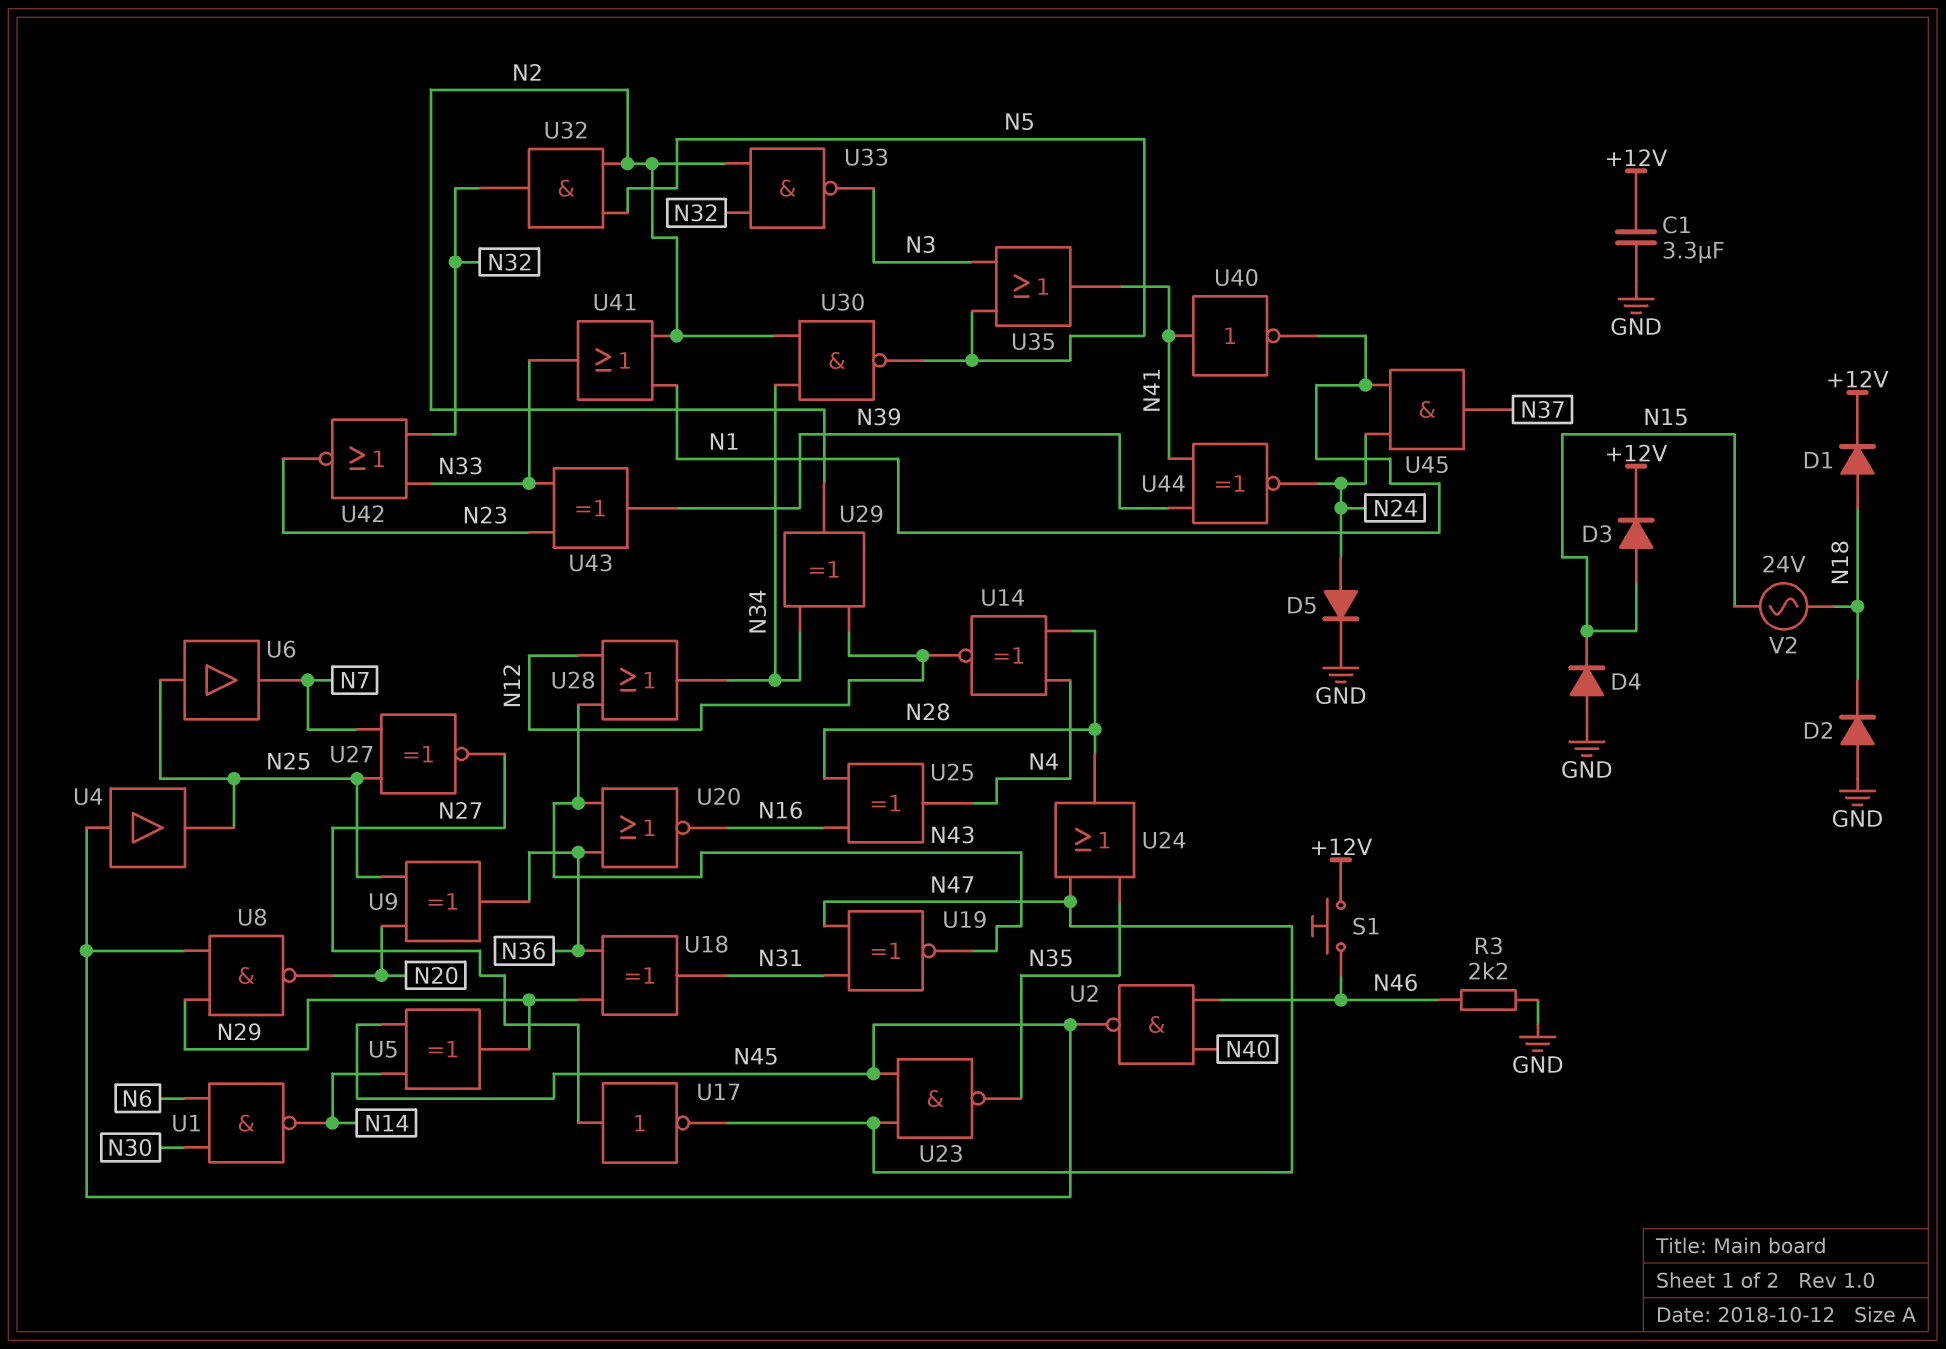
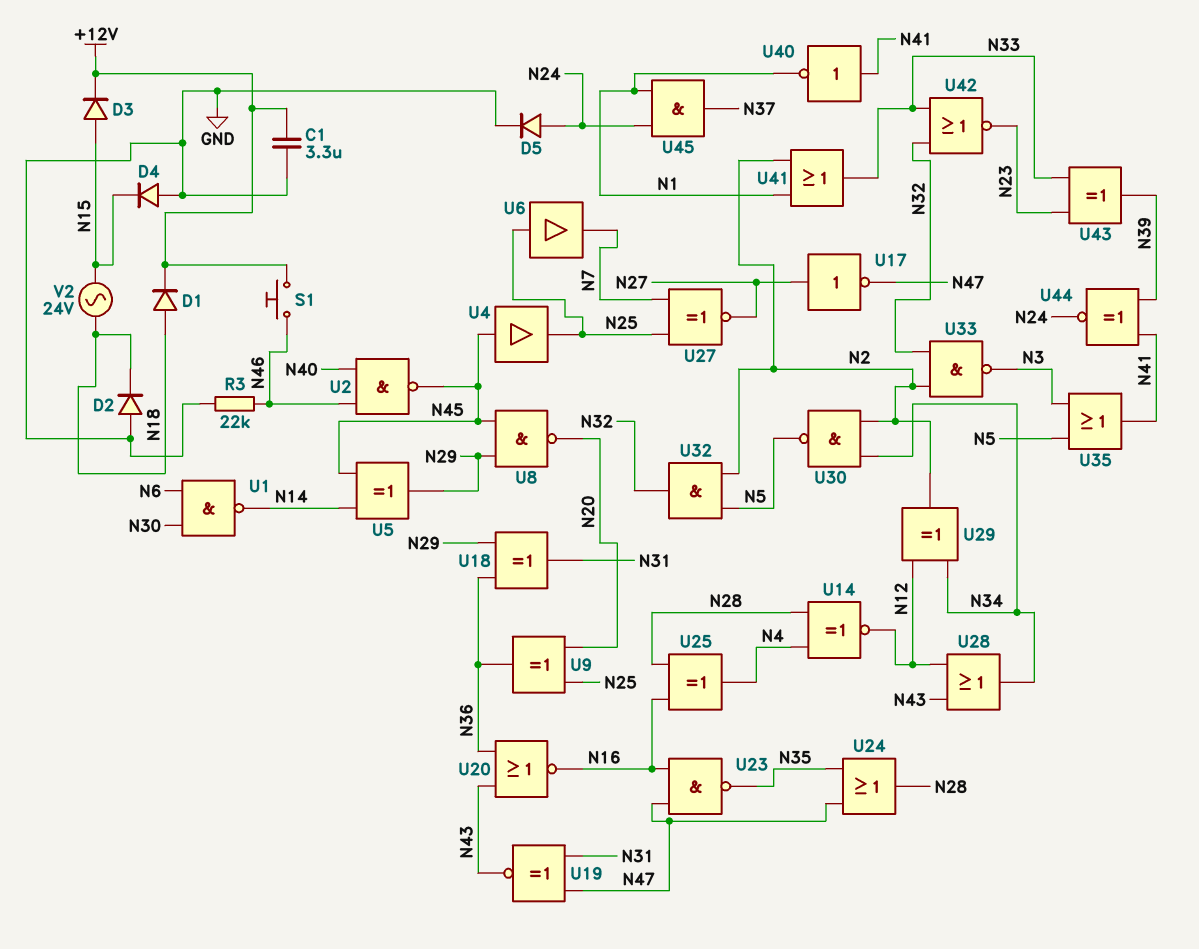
R3: 2.2k (GND, N46) -> 22k (GND, N46)
U23: NAND (in N45, in N47, out N35) -> NAND (in N16, in N47, out N35)

